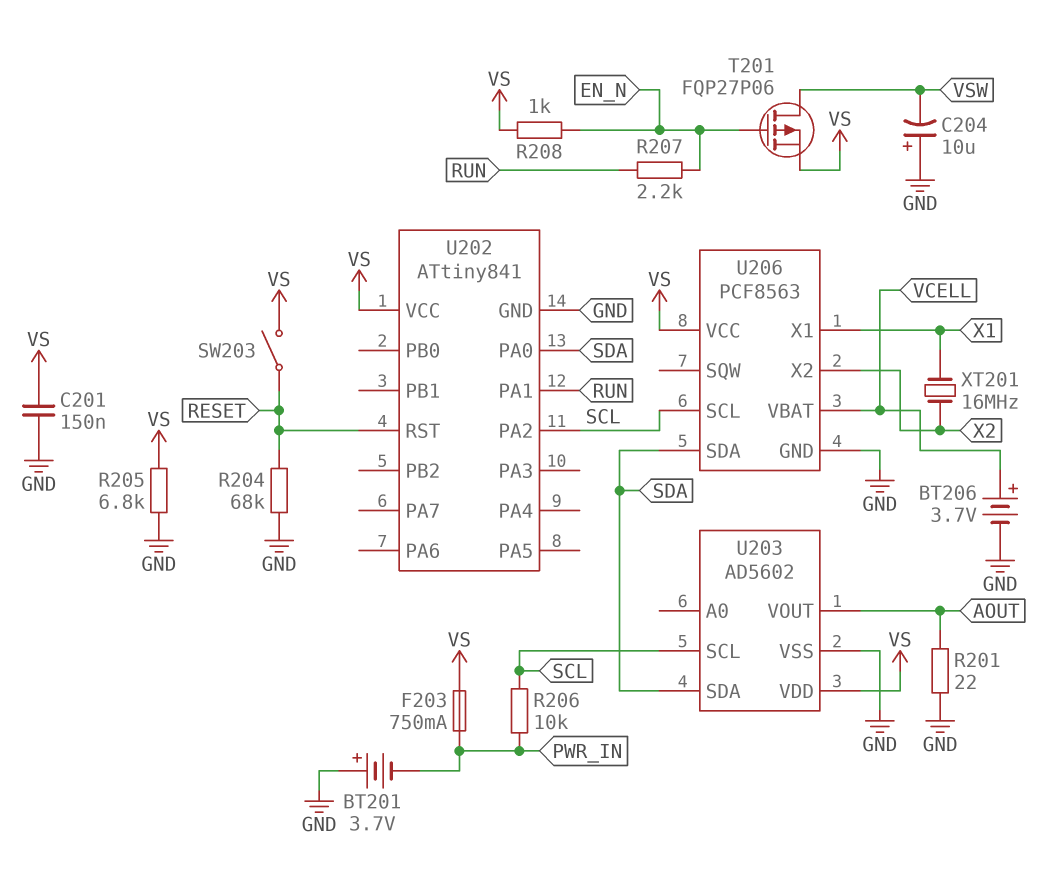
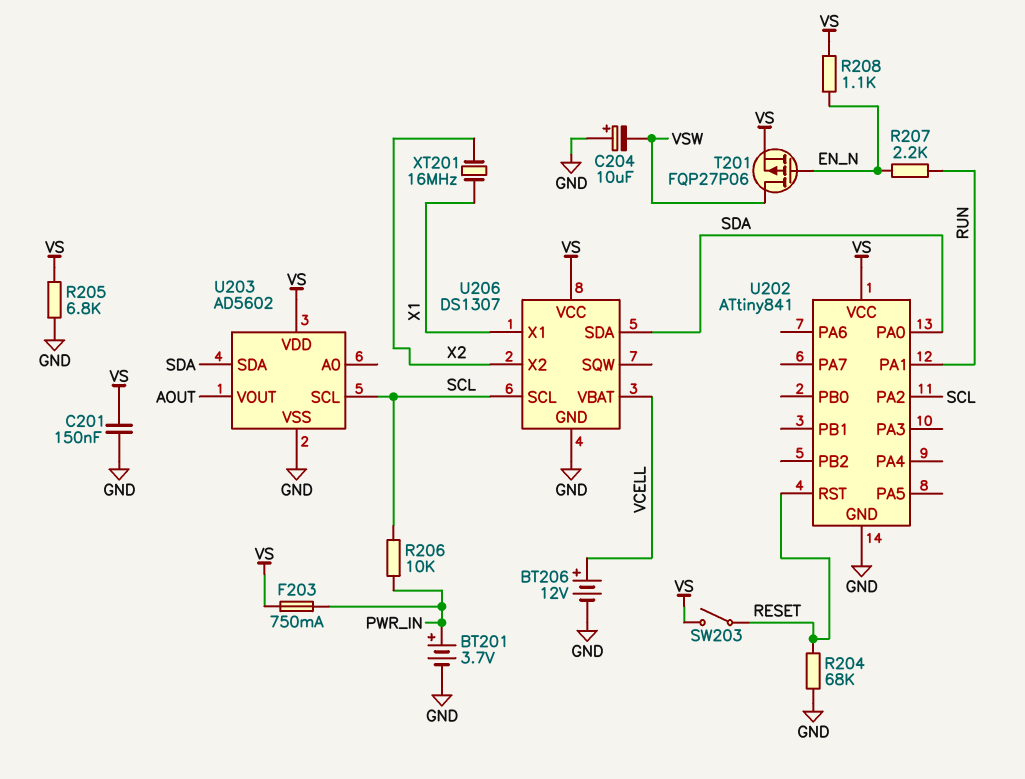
BT201: 3.7V (plus GND, minus PWR_IN) -> 3.7V (plus PWR_IN, minus GND)
BT206: 3.7V (plus VCELL, minus GND) -> 12V (plus VCELL, minus GND)
R201: 22 (AOUT, GND) -> none
R208: 1k (EN_N, VS) -> 1.1k (EN_N, VS)
U206: PCF8563 -> DS1307

